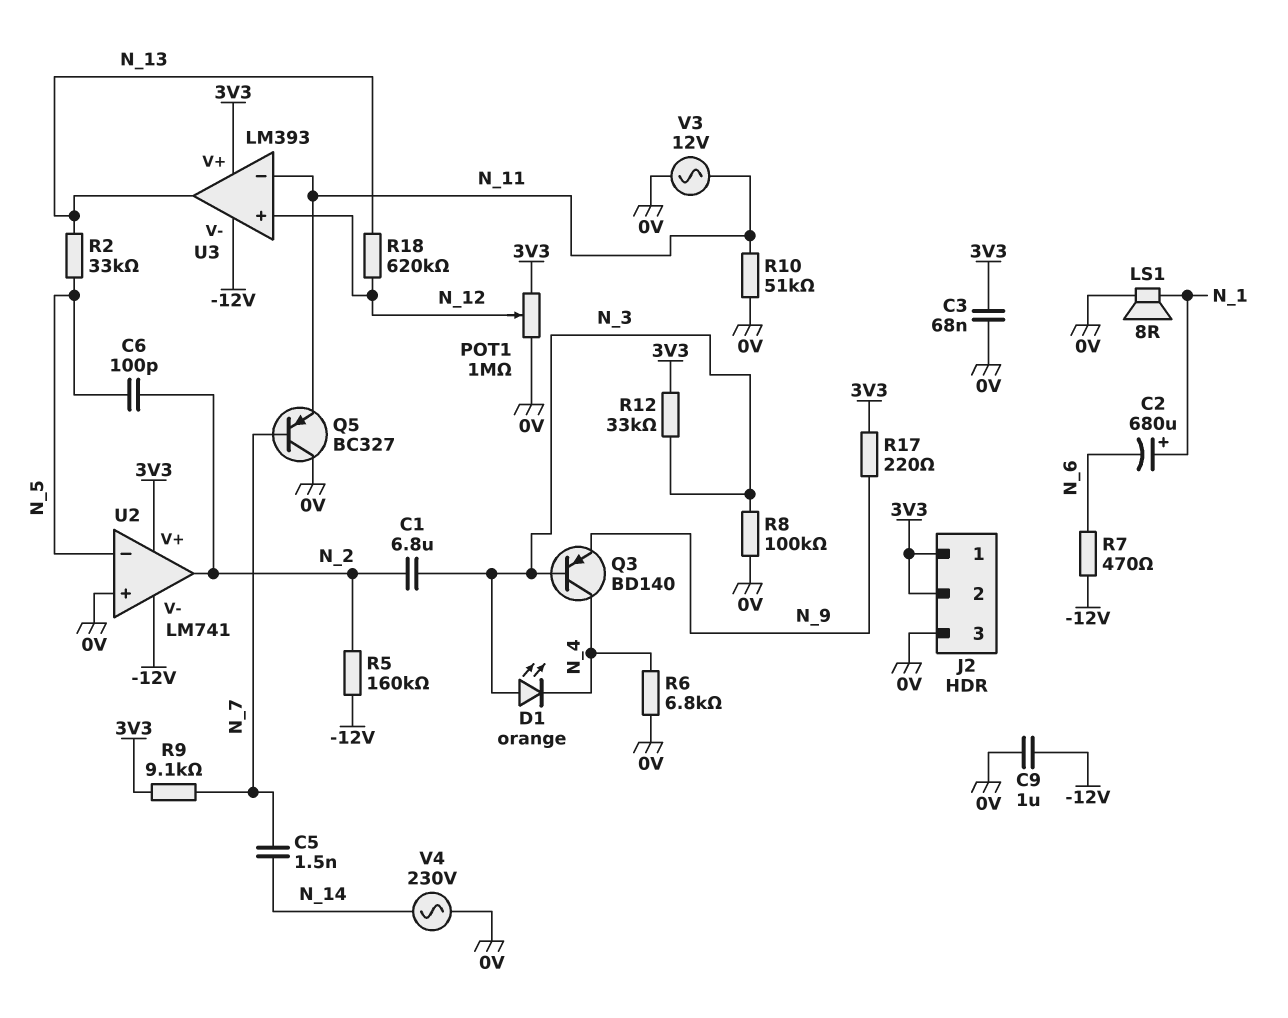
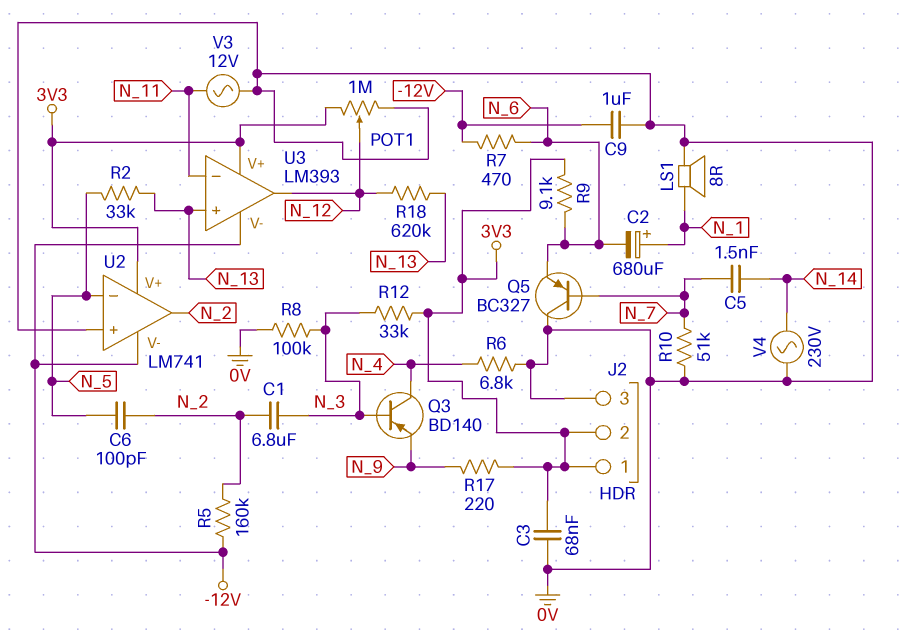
D1: LED orange (A N_3, K N_4) -> none
Q5: PNP BC327 (B N_7, C 0V, E N_11) -> PNP BC327 (B N_7, C 0V, E N_6)
R9: 9.1k (3V3, N_7) -> 9.1k (3V3, N_6)
R10: 51k (0V, N_11) -> 51k (0V, N_7)
U3 pin in+: N_12 -> N_13
U3 pin out: N_13 -> N_12

